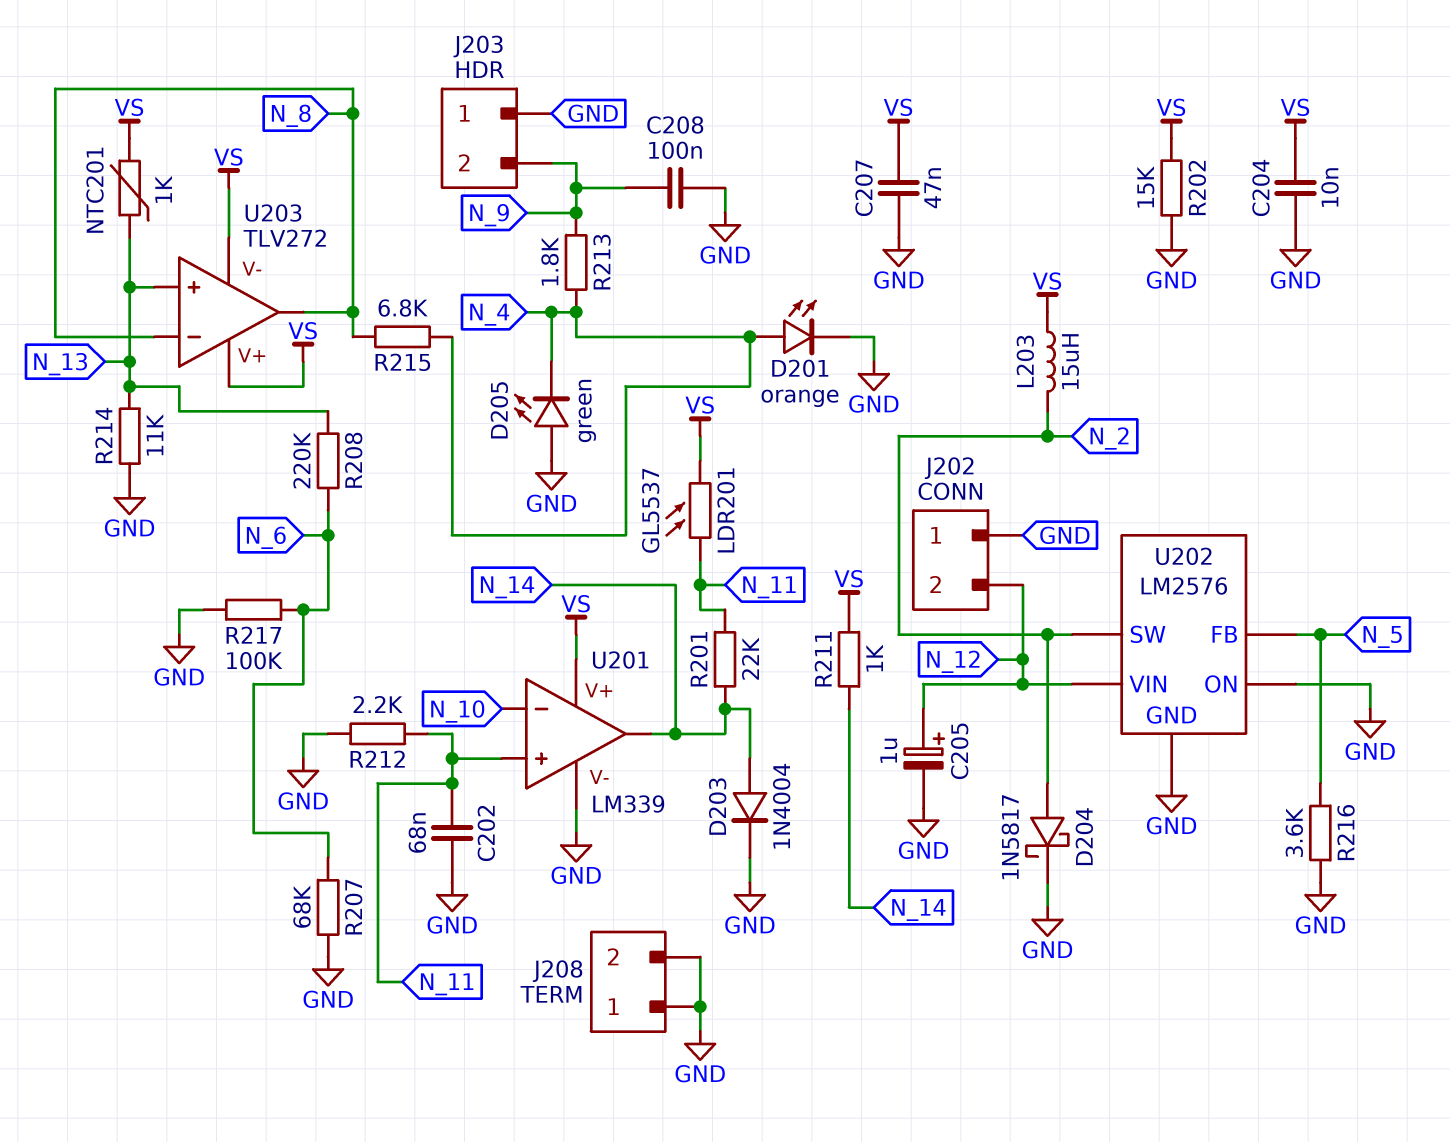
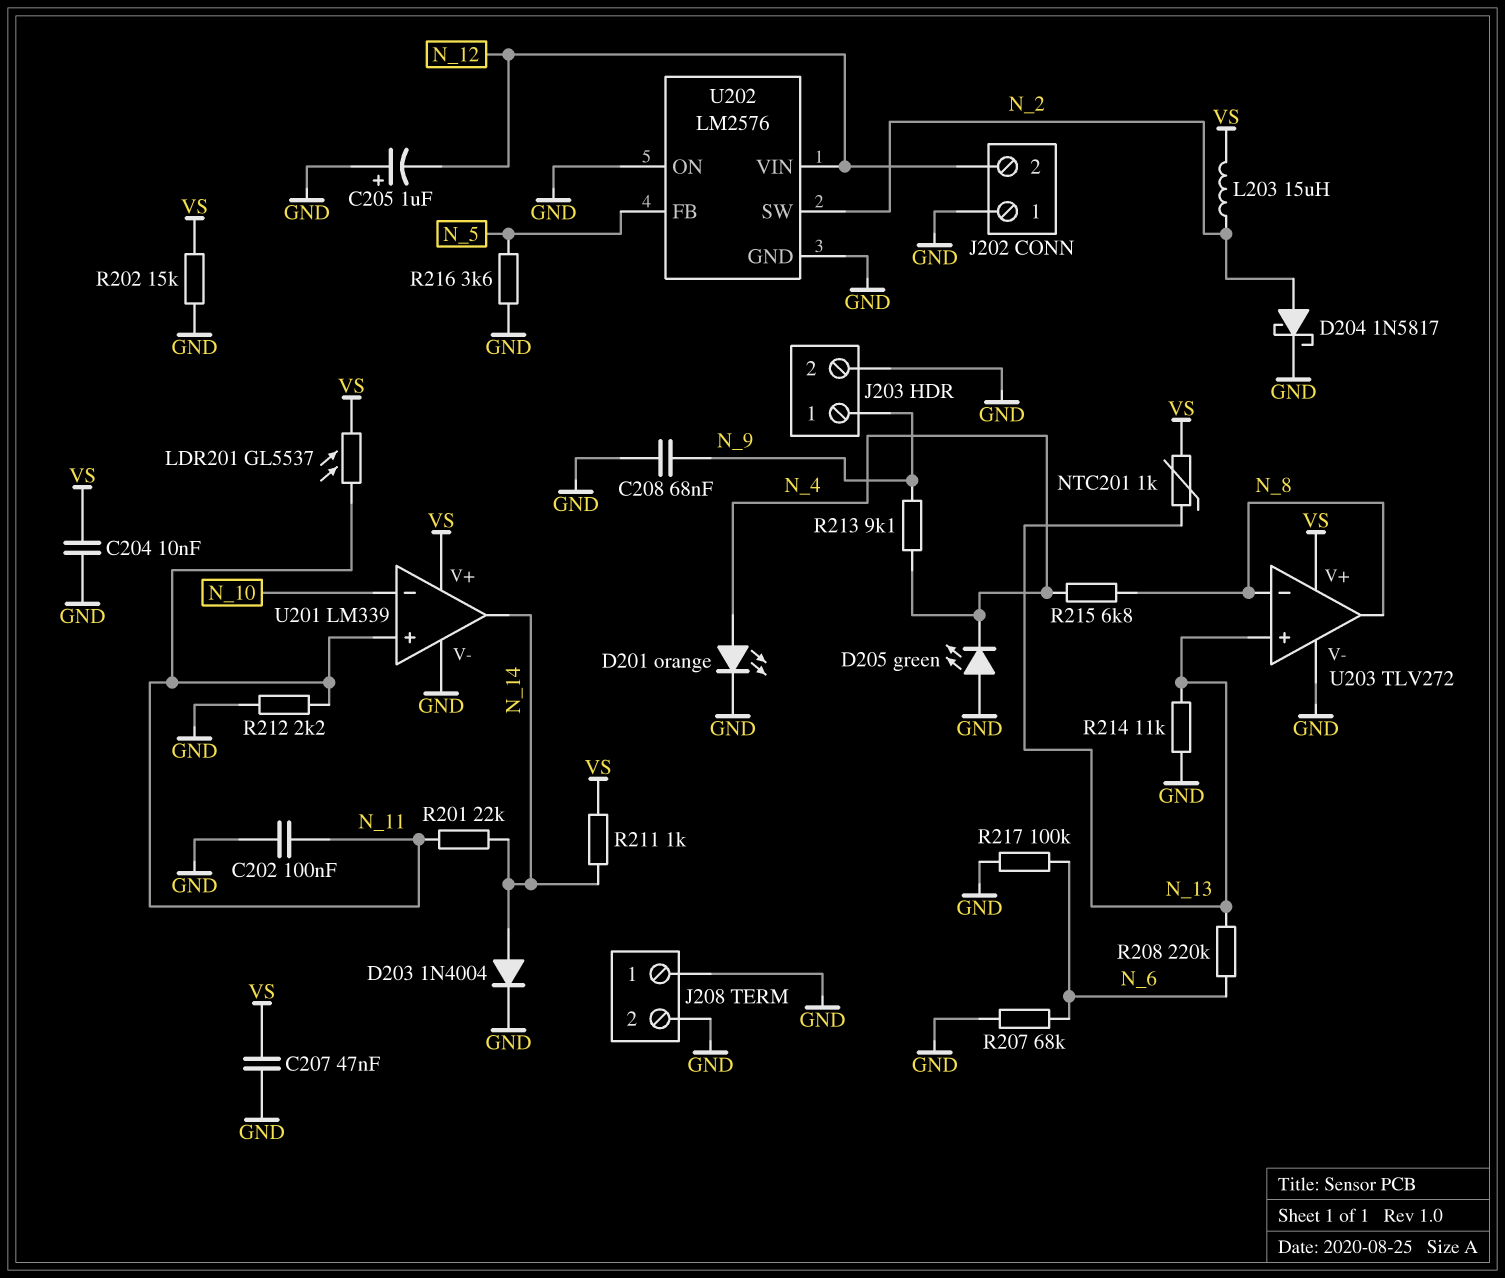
C202: 68nF (GND, N_11) -> 100nF (GND, N_11)
C205: 1uF (plus N_12, minus GND) -> 1uF (plus GND, minus N_12)
C208: 100nF (GND, N_9) -> 68nF (GND, N_9)
J203 pin 1: GND -> N_9
J203 pin 2: N_9 -> GND
R213: 1.8k (N_4, N_9) -> 9.1k (N_4, N_9)
U203 pin V-: VS -> GND

